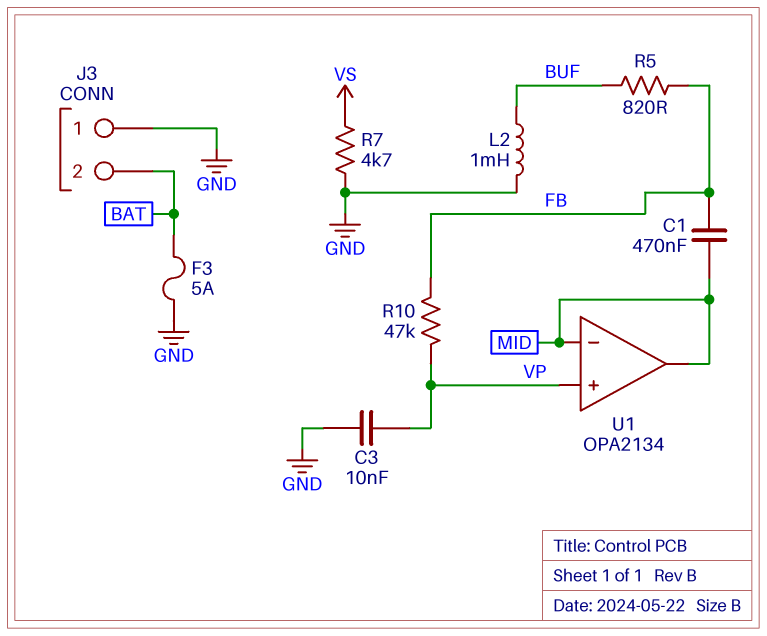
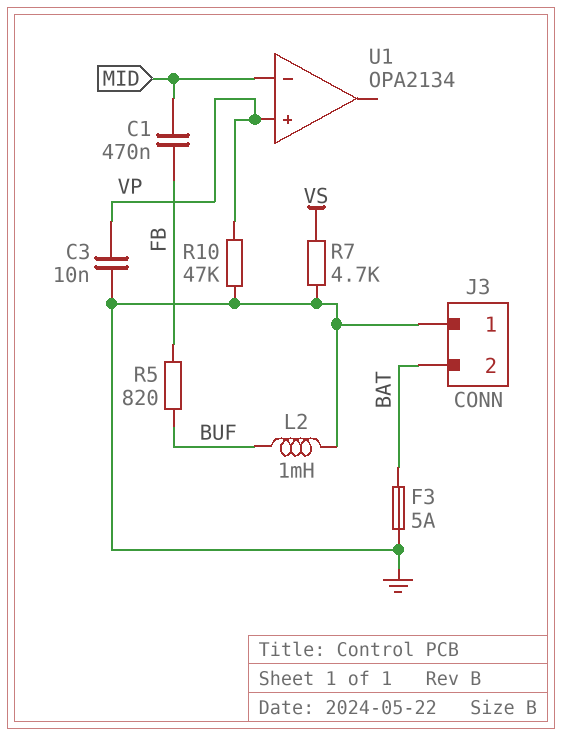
R10: 47k (FB, VP) -> 47k (GND, VP)
U1 pin out: MID -> none

